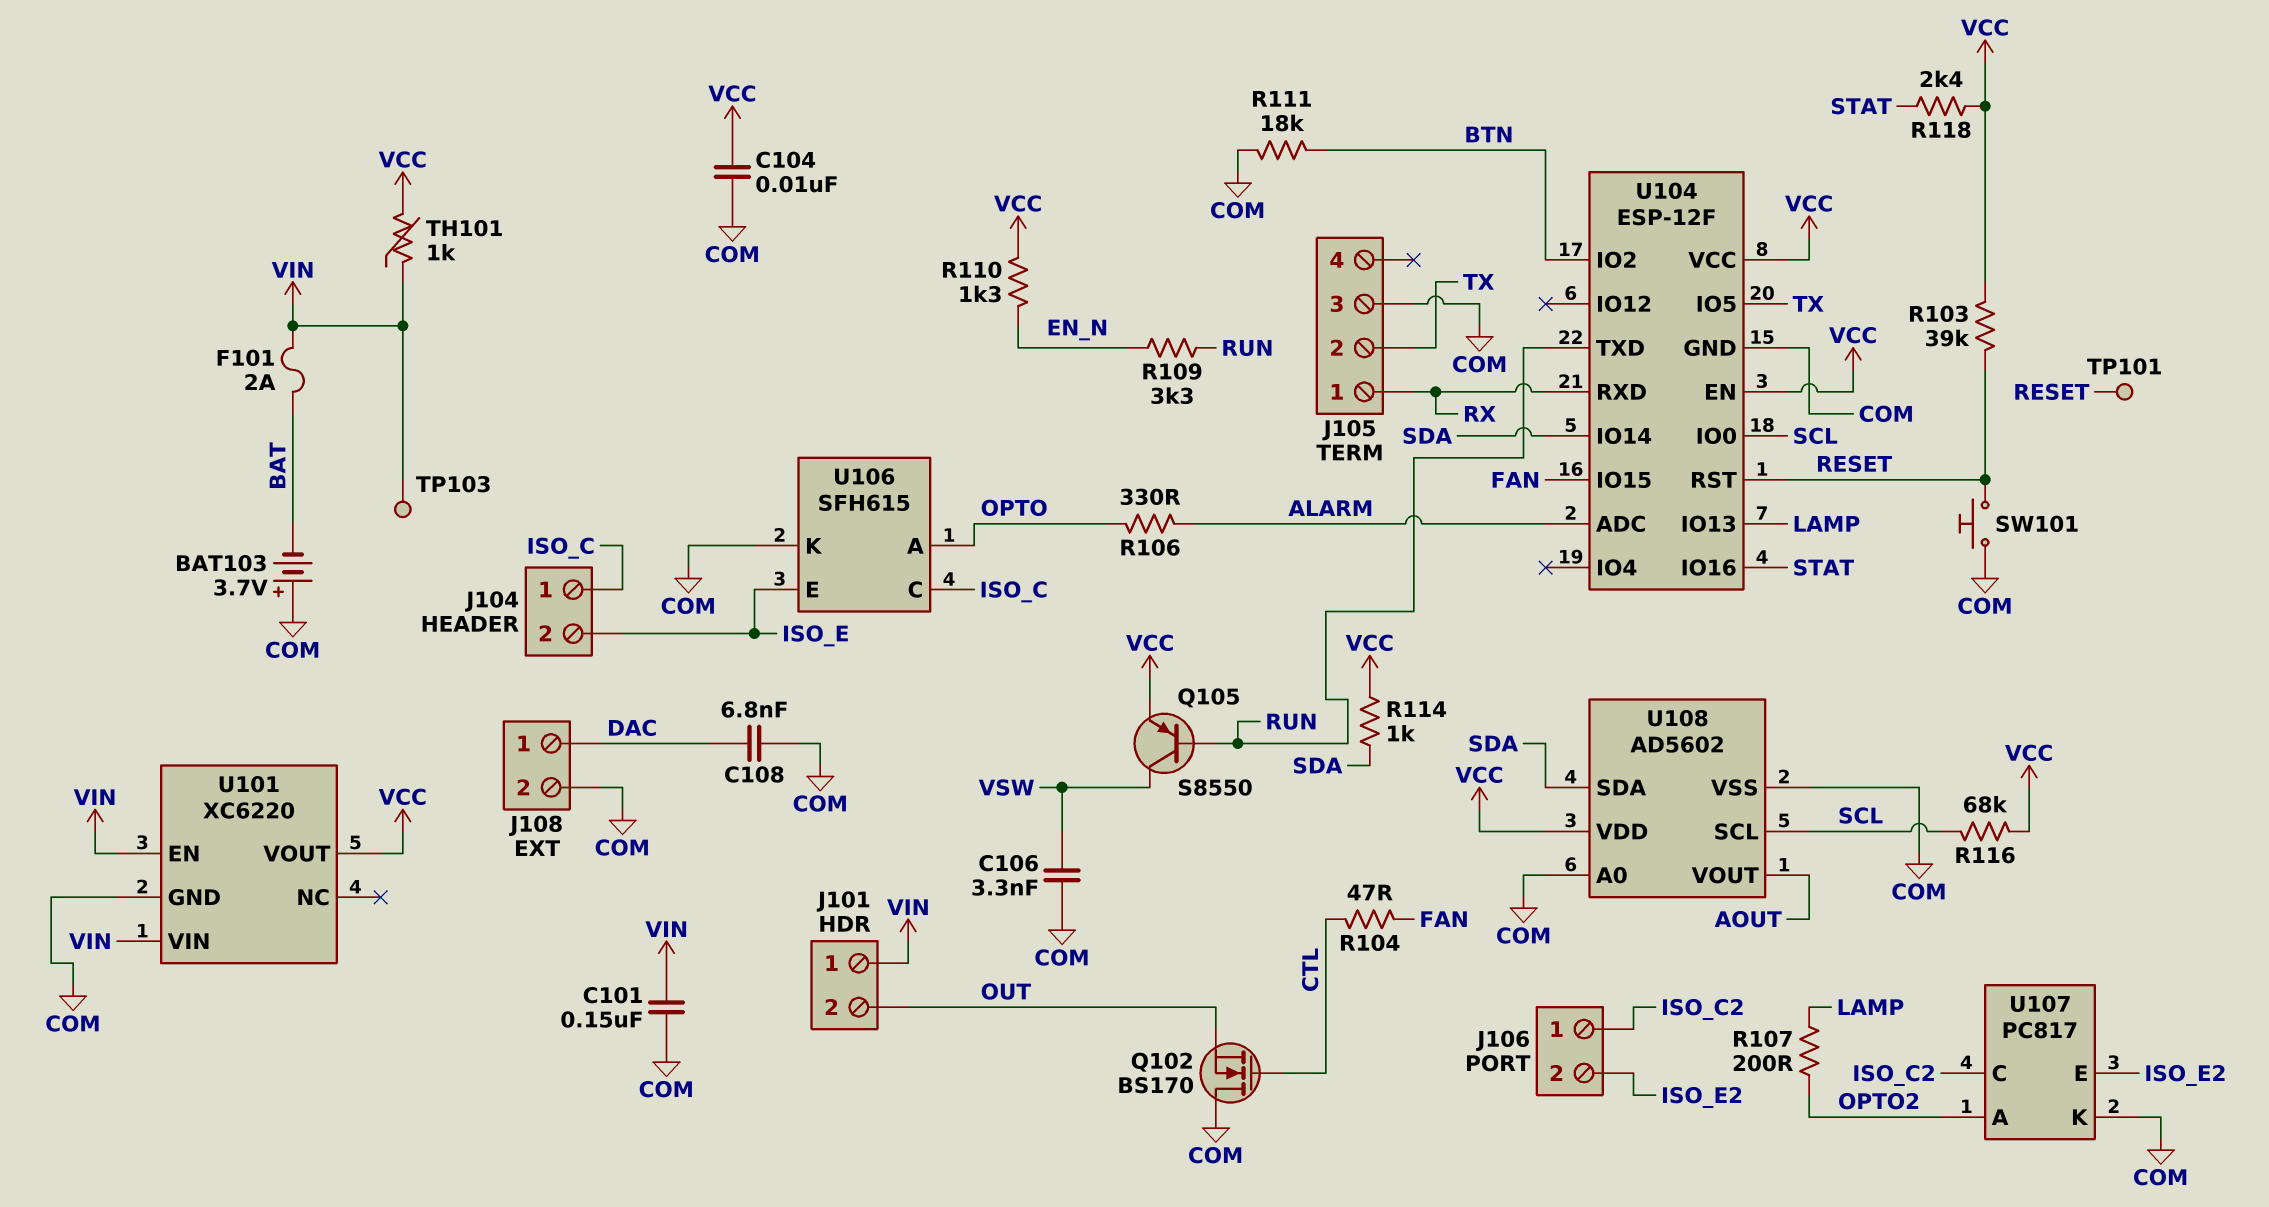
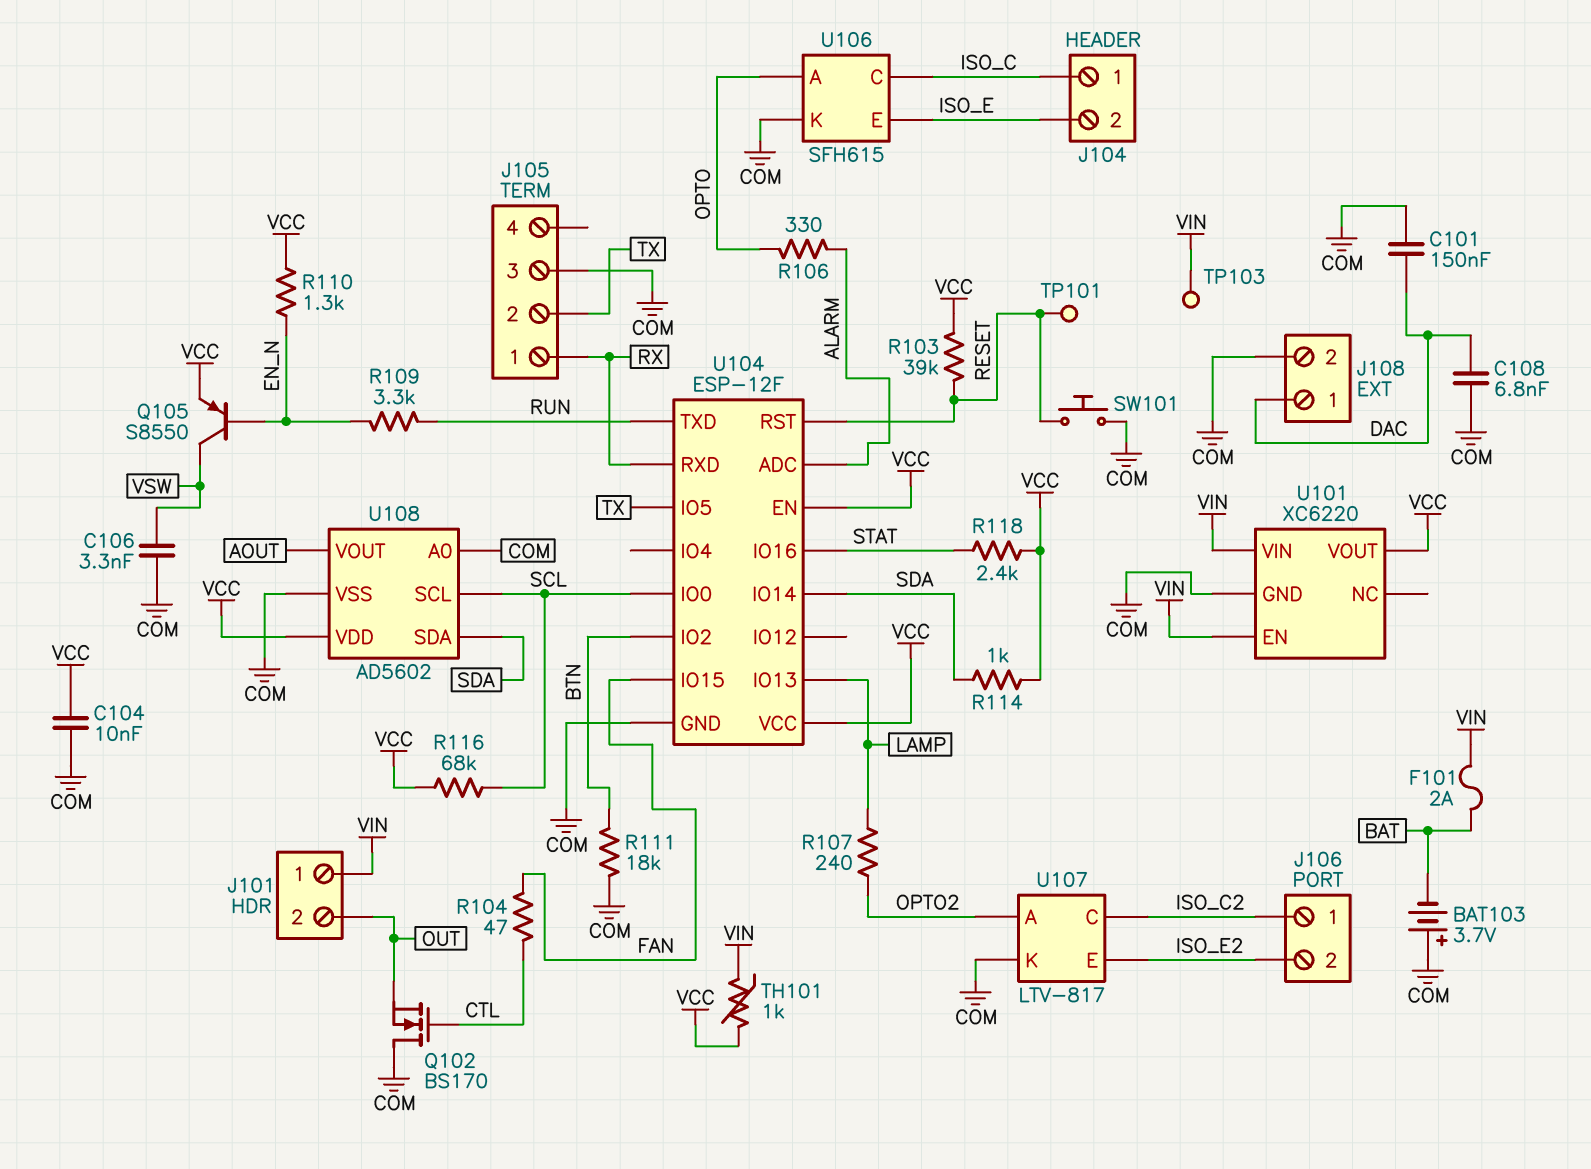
C101: 150nF (COM, VIN) -> 150nF (COM, DAC)
Q105: PNP S8550 (B RUN, C VSW, E VCC) -> PNP S8550 (B EN_N, C VSW, E VCC)
R107: 200 (LAMP, OPTO2) -> 240 (LAMP, OPTO2)
U107: PC817 -> LTV-817

